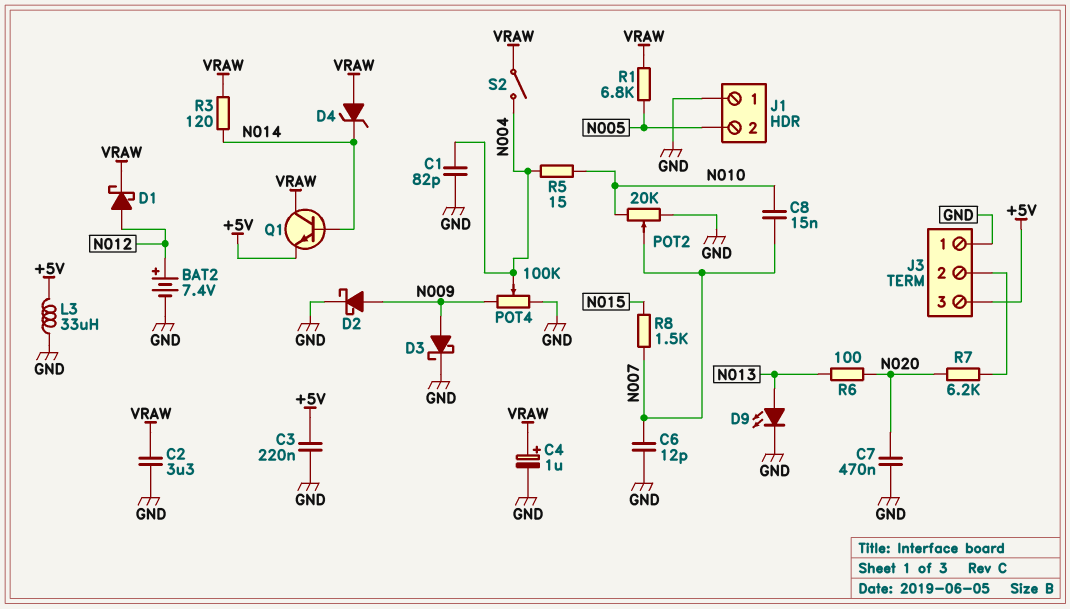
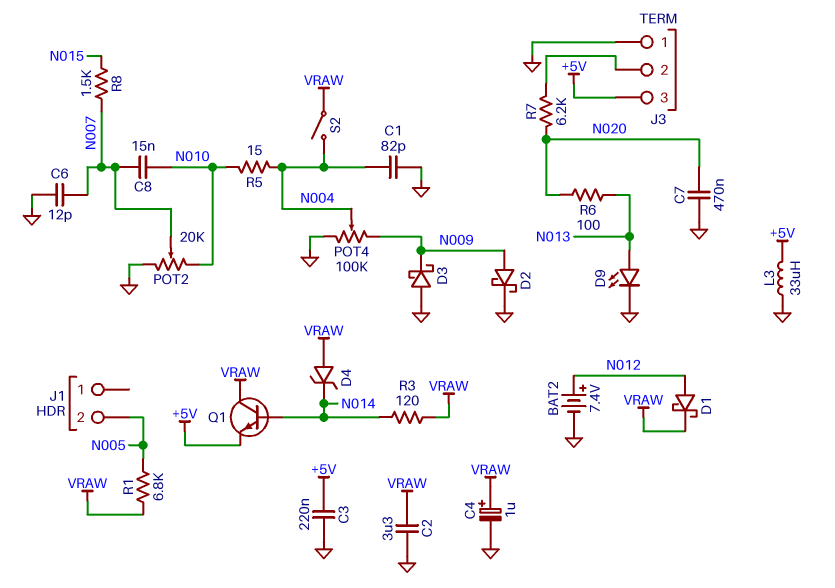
D3: schottky (A N009, K GND) -> schottky (A GND, K N009)
J1 pin 1: GND -> none

